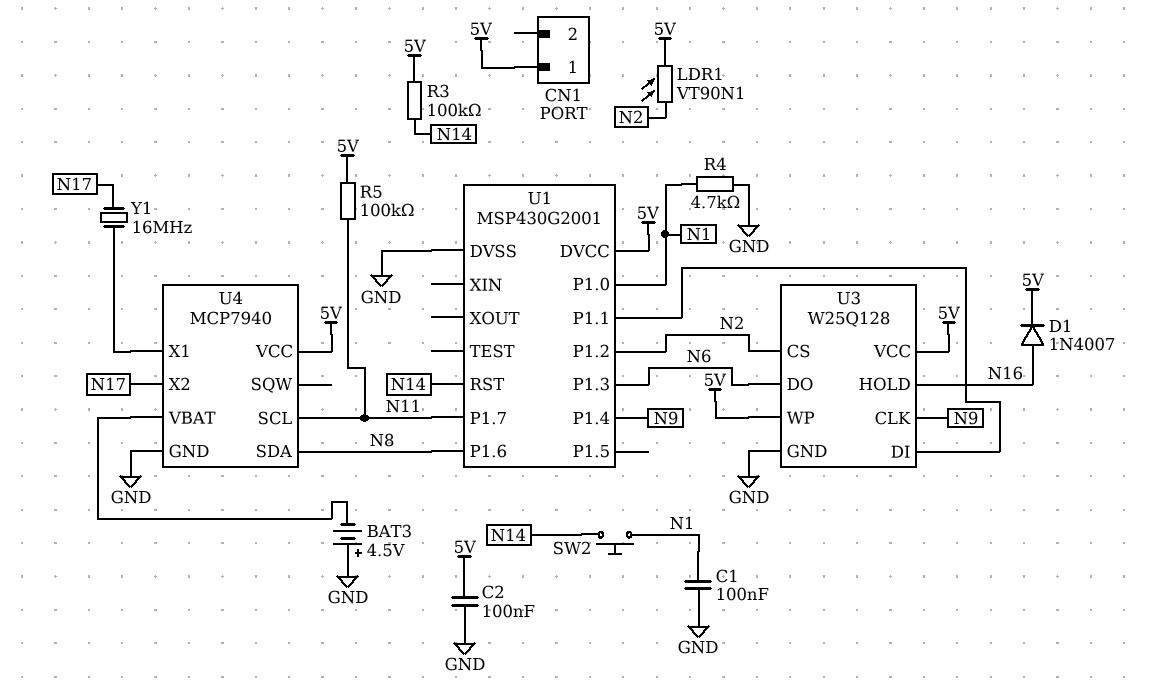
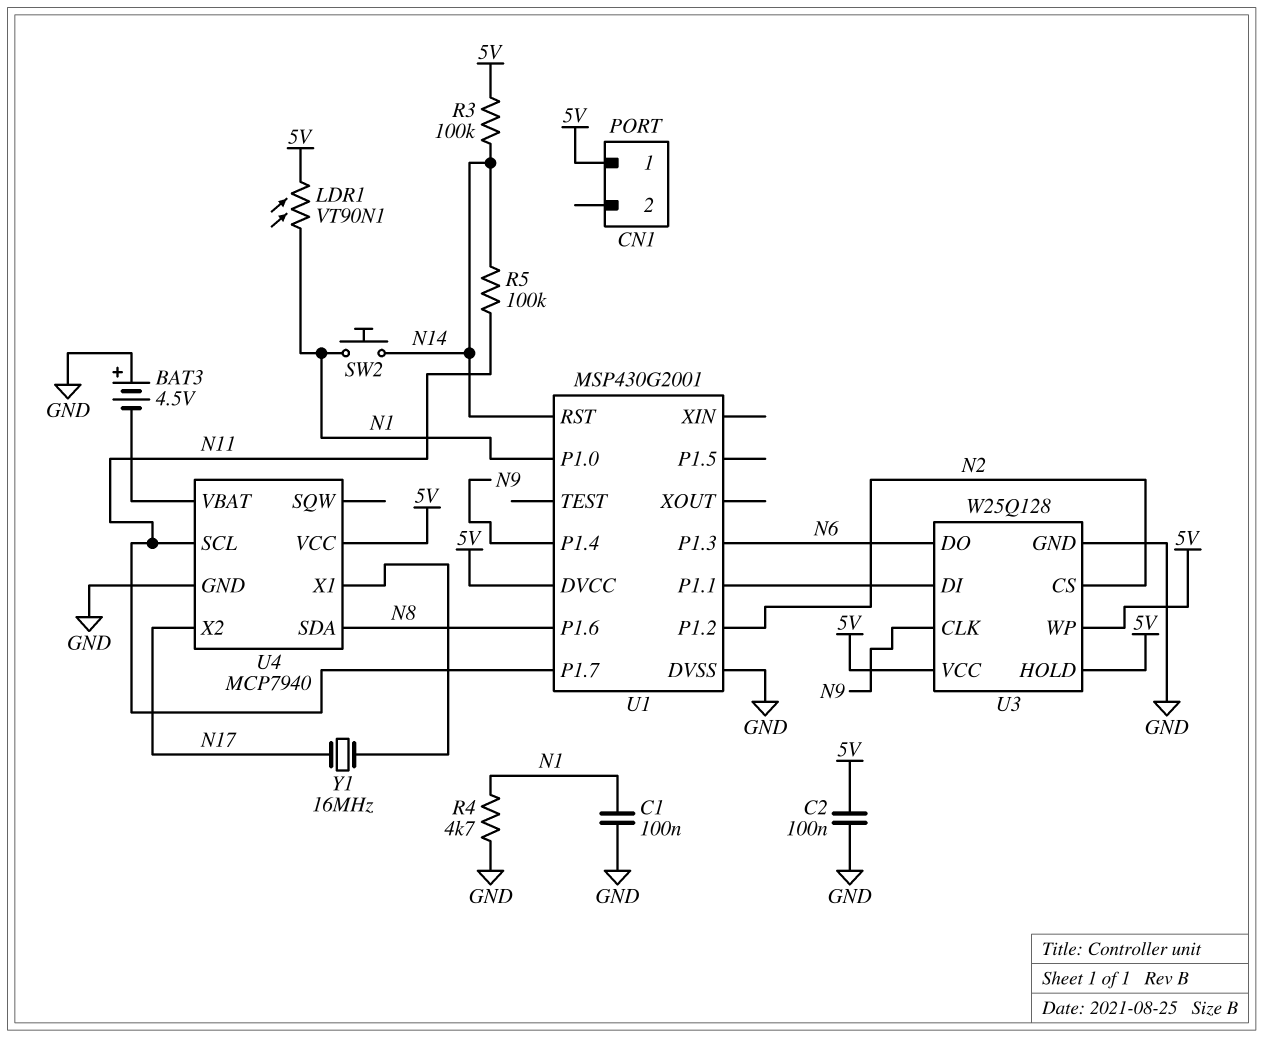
D1: diode 1N4007 (A N16, K 5V) -> none
LDR1: VT90N1 (5V, N2) -> VT90N1 (5V, N1)
R5: 100k (5V, N11) -> 100k (N11, N14)
U3 pin HOLD: N16 -> 5V

